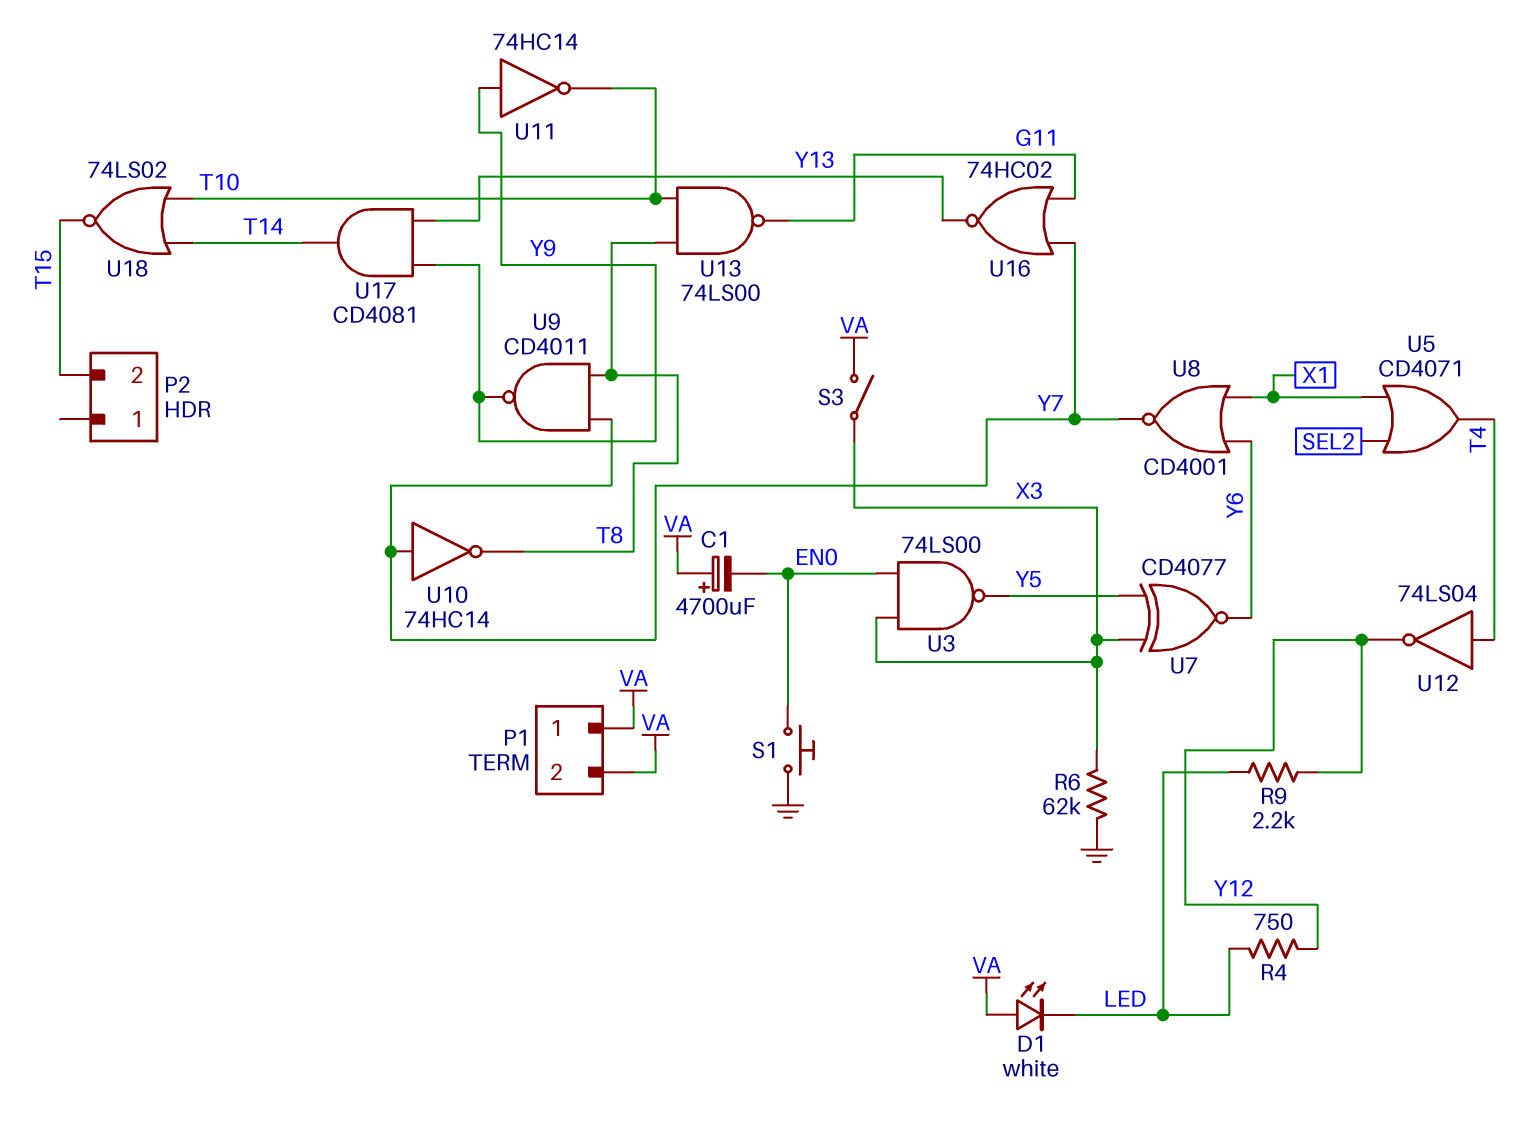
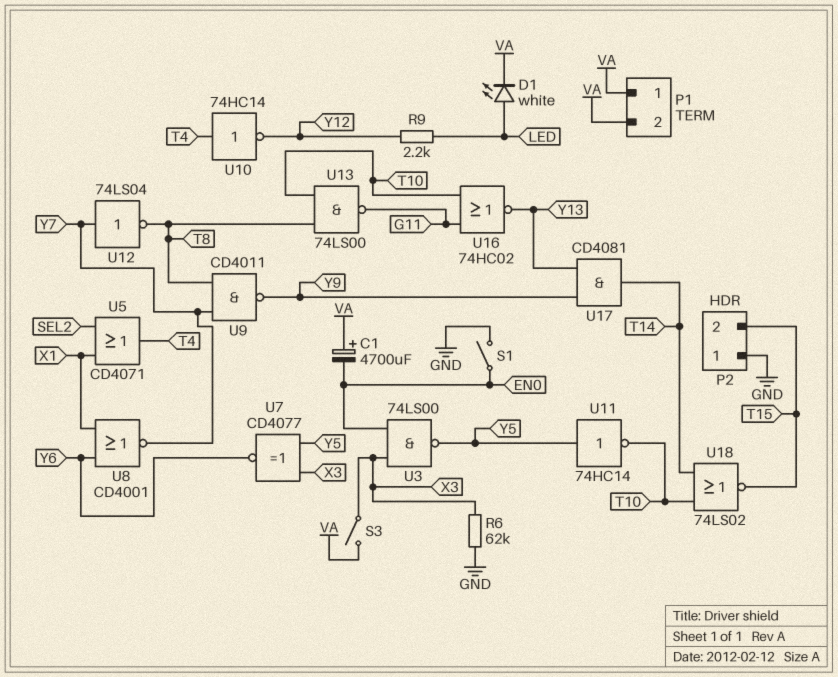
D1: LED white (A VA, K LED) -> LED white (A LED, K VA)
P2 pin 1: none -> GND
R4: 750 (LED, Y12) -> none
S1: button (EN0, GND) -> switch (EN0, GND)
U10: NOT 74HC14 (in Y7, out T8) -> NOT 74HC14 (in T4, out Y12)
U11: NOT 74HC14 (in Y9, out T10) -> NOT 74HC14 (in Y5, out T10)
U12: NOT 74LS04 (in T4, out Y12) -> NOT 74LS04 (in Y7, out T8)
U16: NOR 74HC02 (in G11, in Y7, out Y13) -> NOR 74HC02 (in G11, in T10, out Y13)

